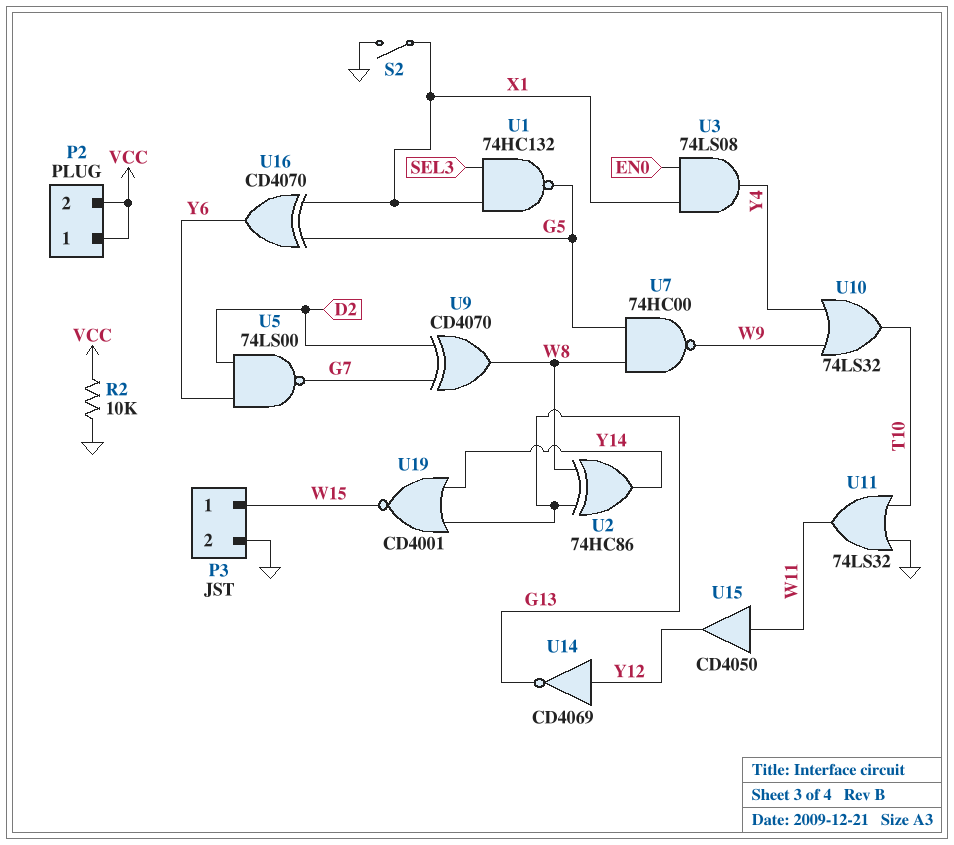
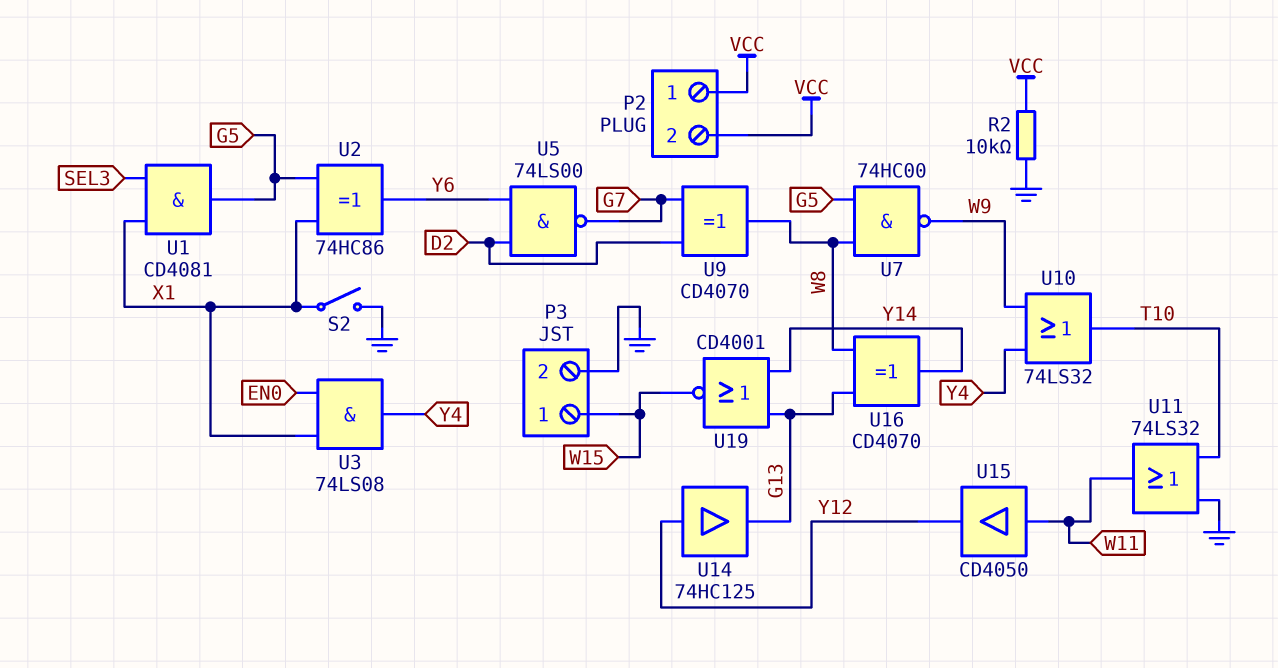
U1: NAND 74HC132 (in SEL3, in X1, out G5) -> AND CD4081 (in SEL3, in X1, out G5)
U2: XOR 74HC86 (in G13, in W8, out Y14) -> XOR 74HC86 (in G5, in X1, out Y6)
U14: NOT CD4069 (in Y12, out G13) -> buffer 74HC125 (in Y12, out G13)
U16: XOR CD4070 (in G5, in X1, out Y6) -> XOR CD4070 (in G13, in W8, out Y14)

